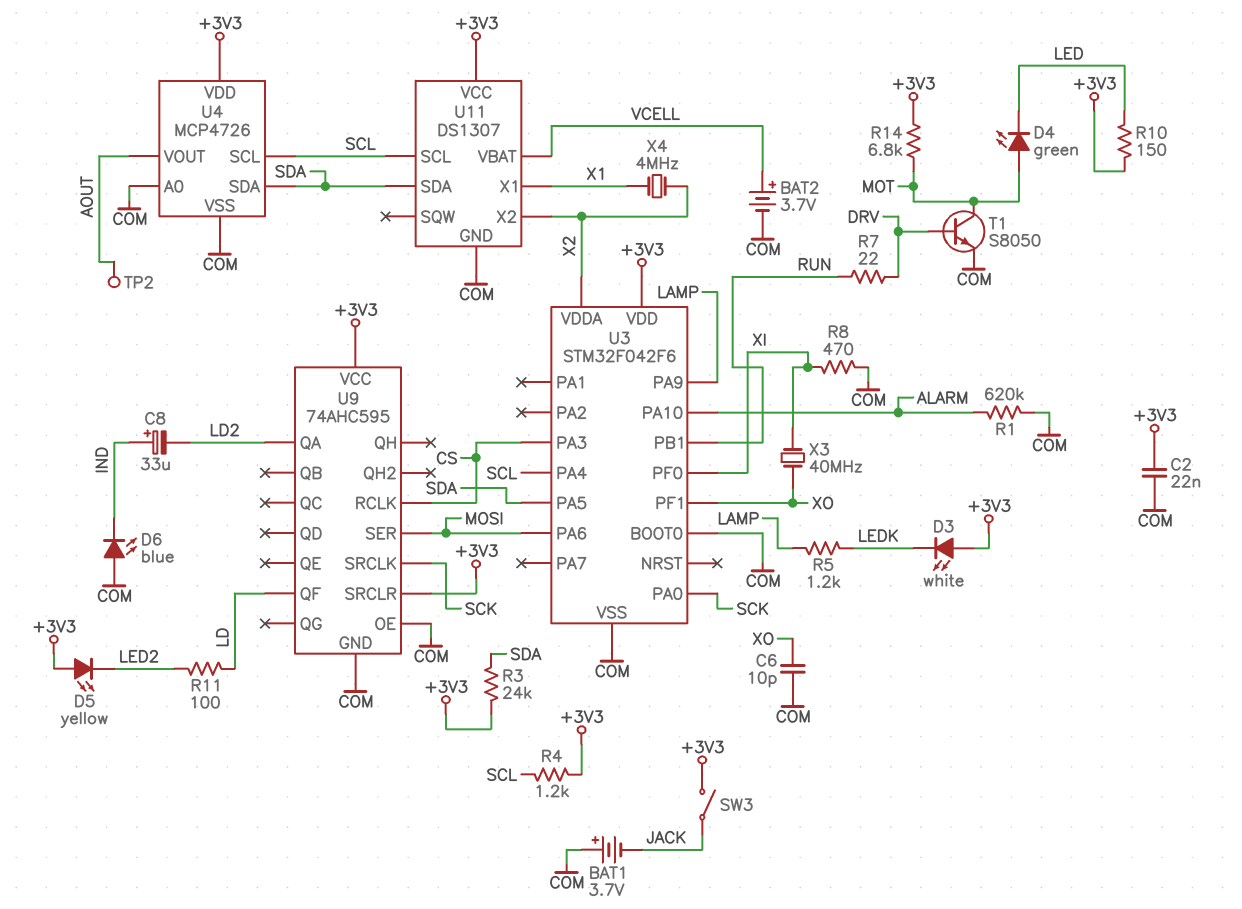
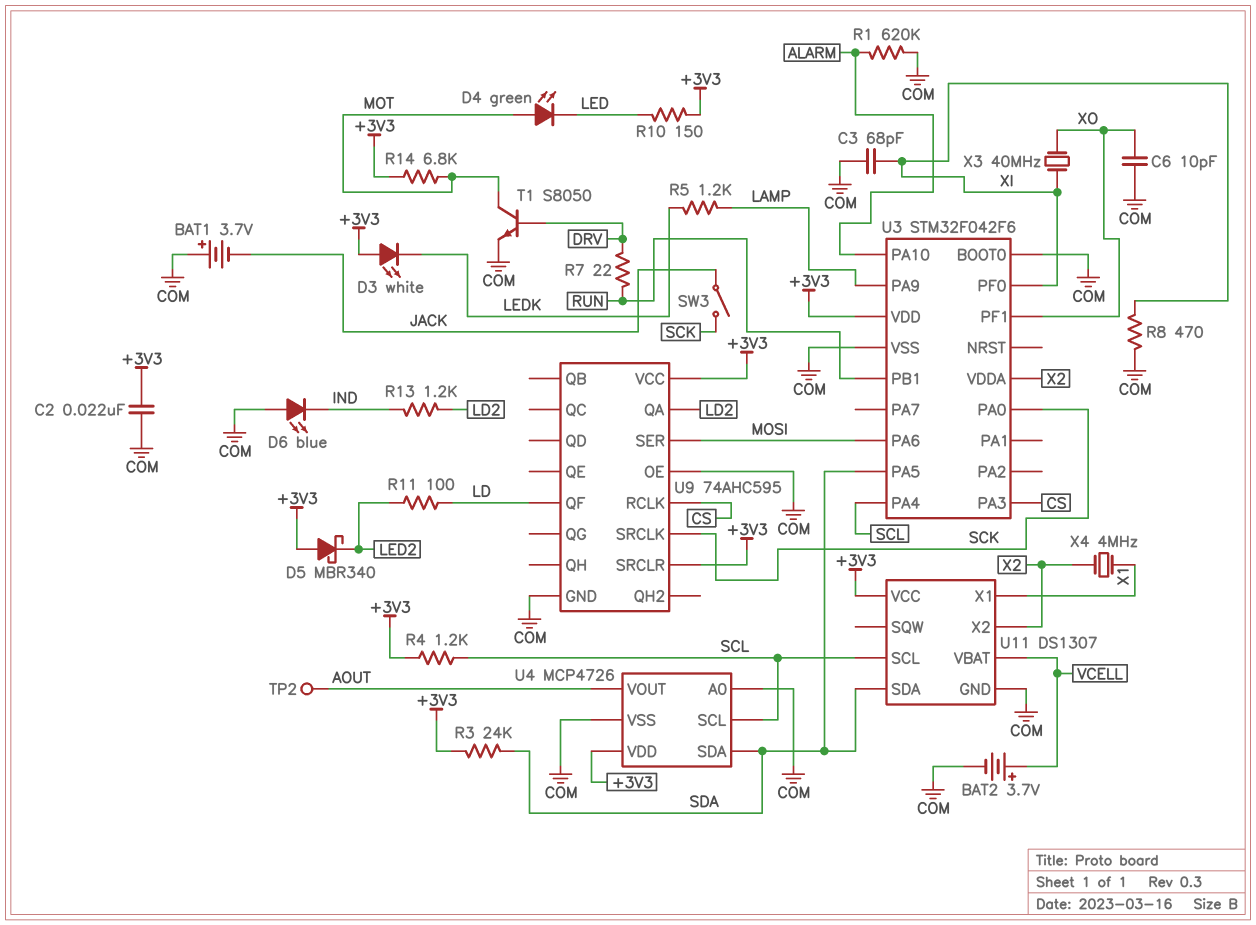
C3: none -> 68pF (COM, XI)
C8: 33uF (plus IND, minus LD2) -> none
D5: LED yellow (A +3V3, K LED2) -> schottky MBR340 (A +3V3, K LED2)
R13: none -> 1.2k (IND, LD2)
SW3: switch (+3V3, JACK) -> switch (JACK, SCK)

